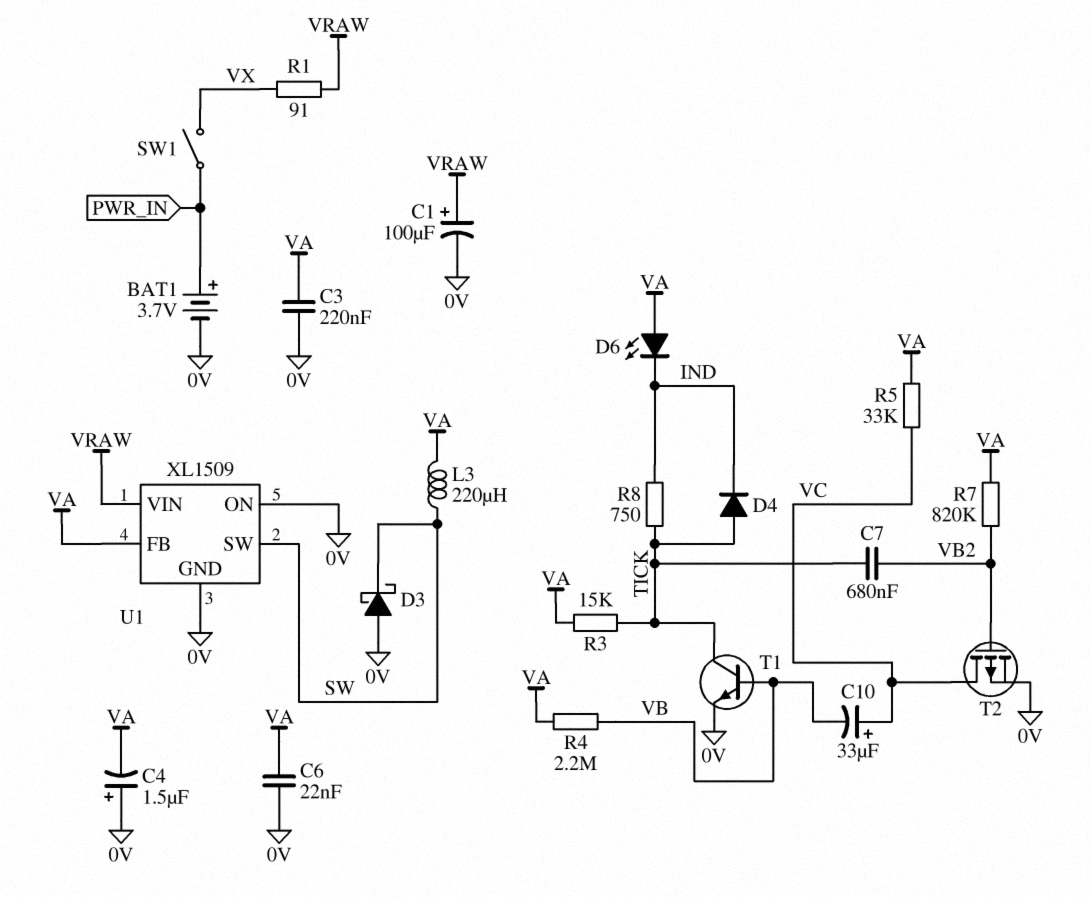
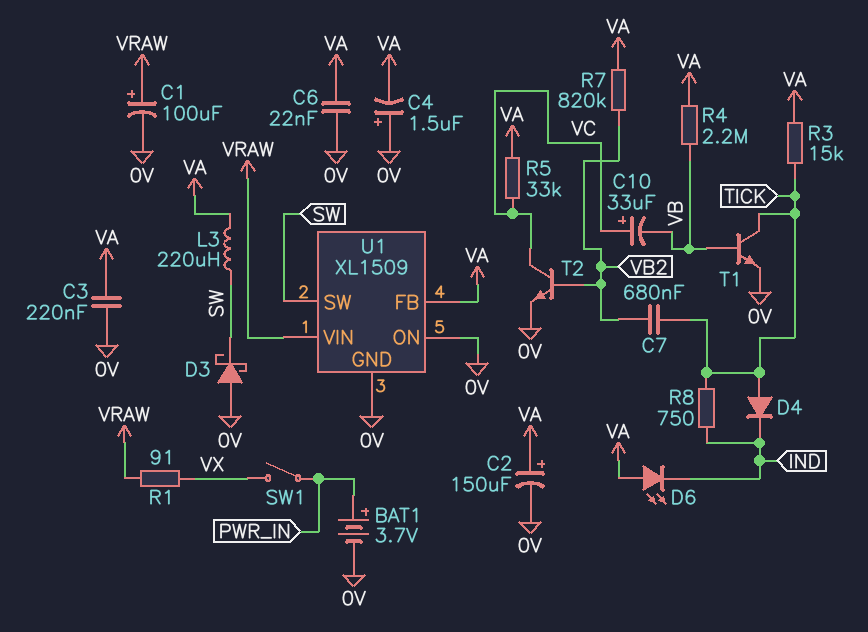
C2: none -> 150uF (plus VA, minus 0V)
T2: PMOS (G VB2, D VC, S 0V) -> NPN (B VB2, C VC, E 0V)

